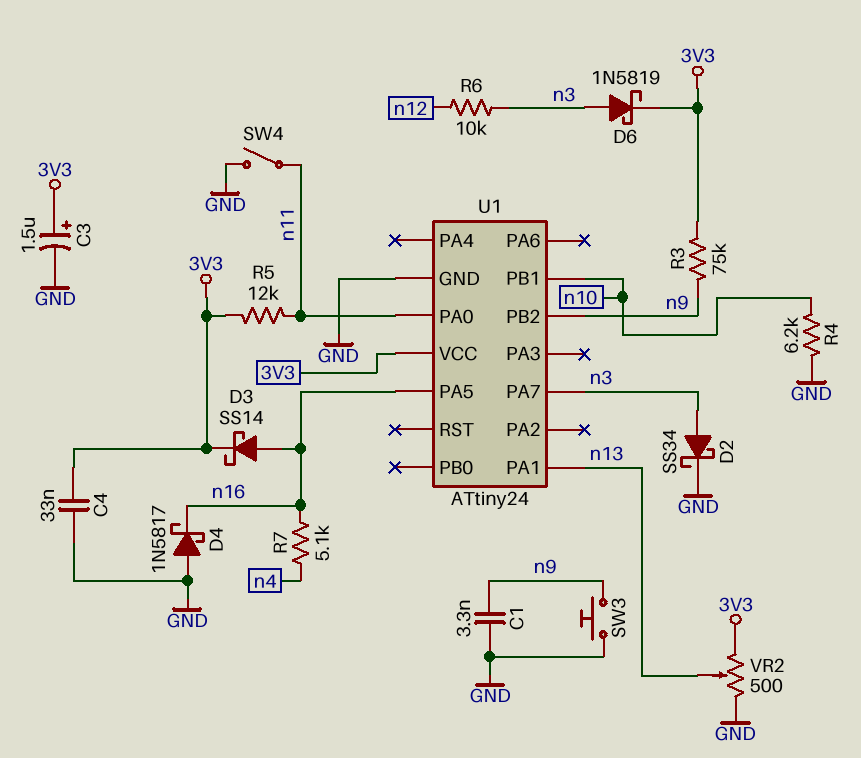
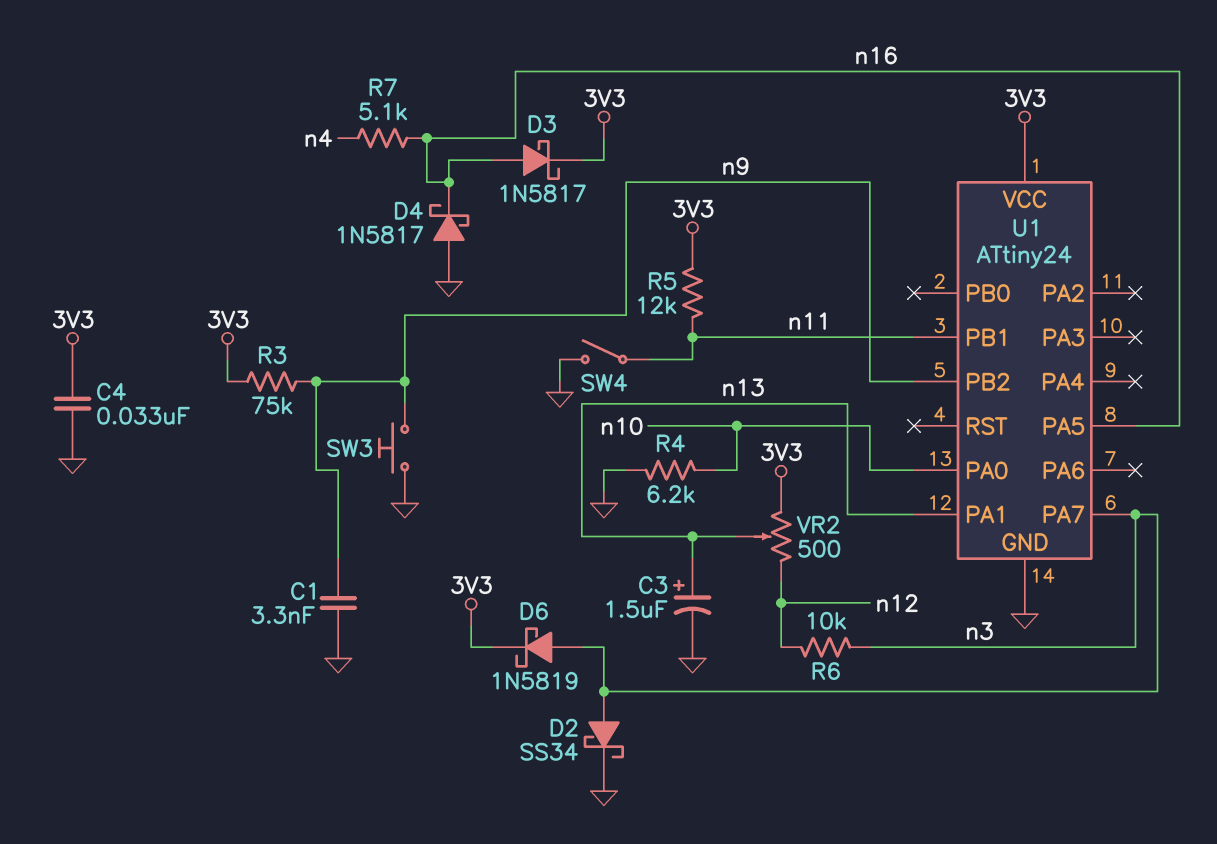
C3: 1.5uF (plus 3V3, minus GND) -> 1.5uF (plus n13, minus GND)
D3: schottky SS14 (A n16, K 3V3) -> schottky 1N5817 (A n16, K 3V3)
U1 pin PA0: n11 -> n10
U1 pin PB1: n10 -> n11
VR2: 500 (3V3, GND, wiper n13) -> 500 (3V3, n12, wiper n13)

